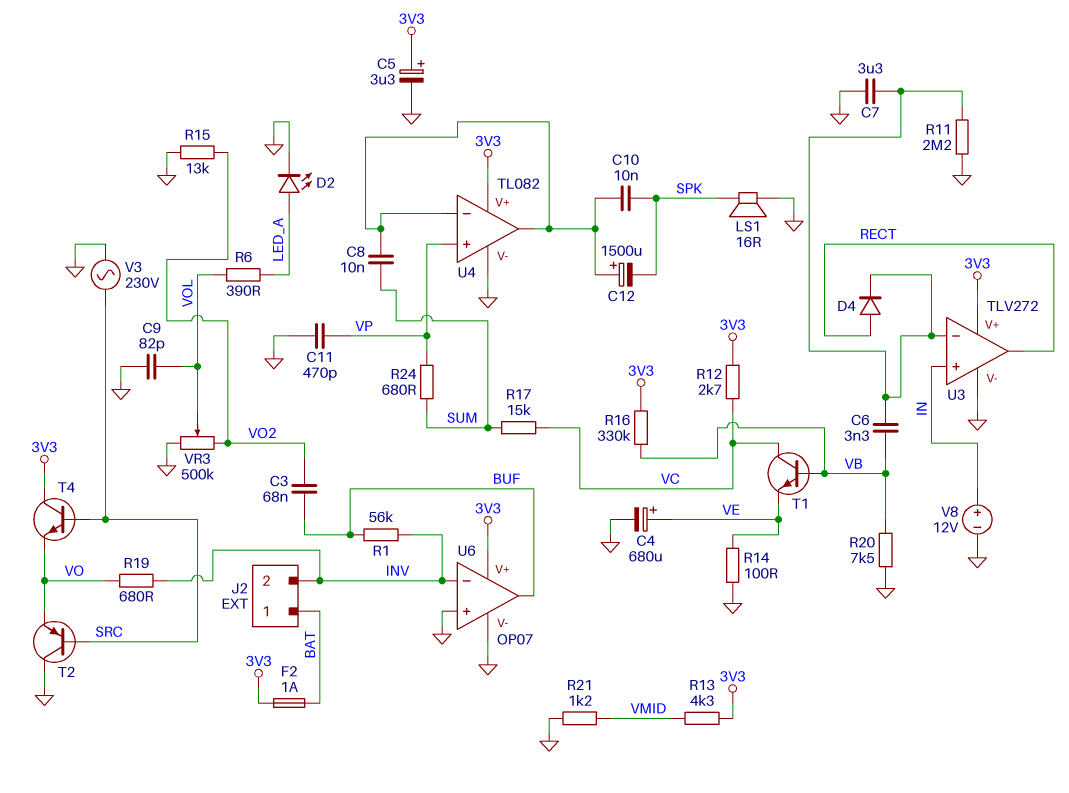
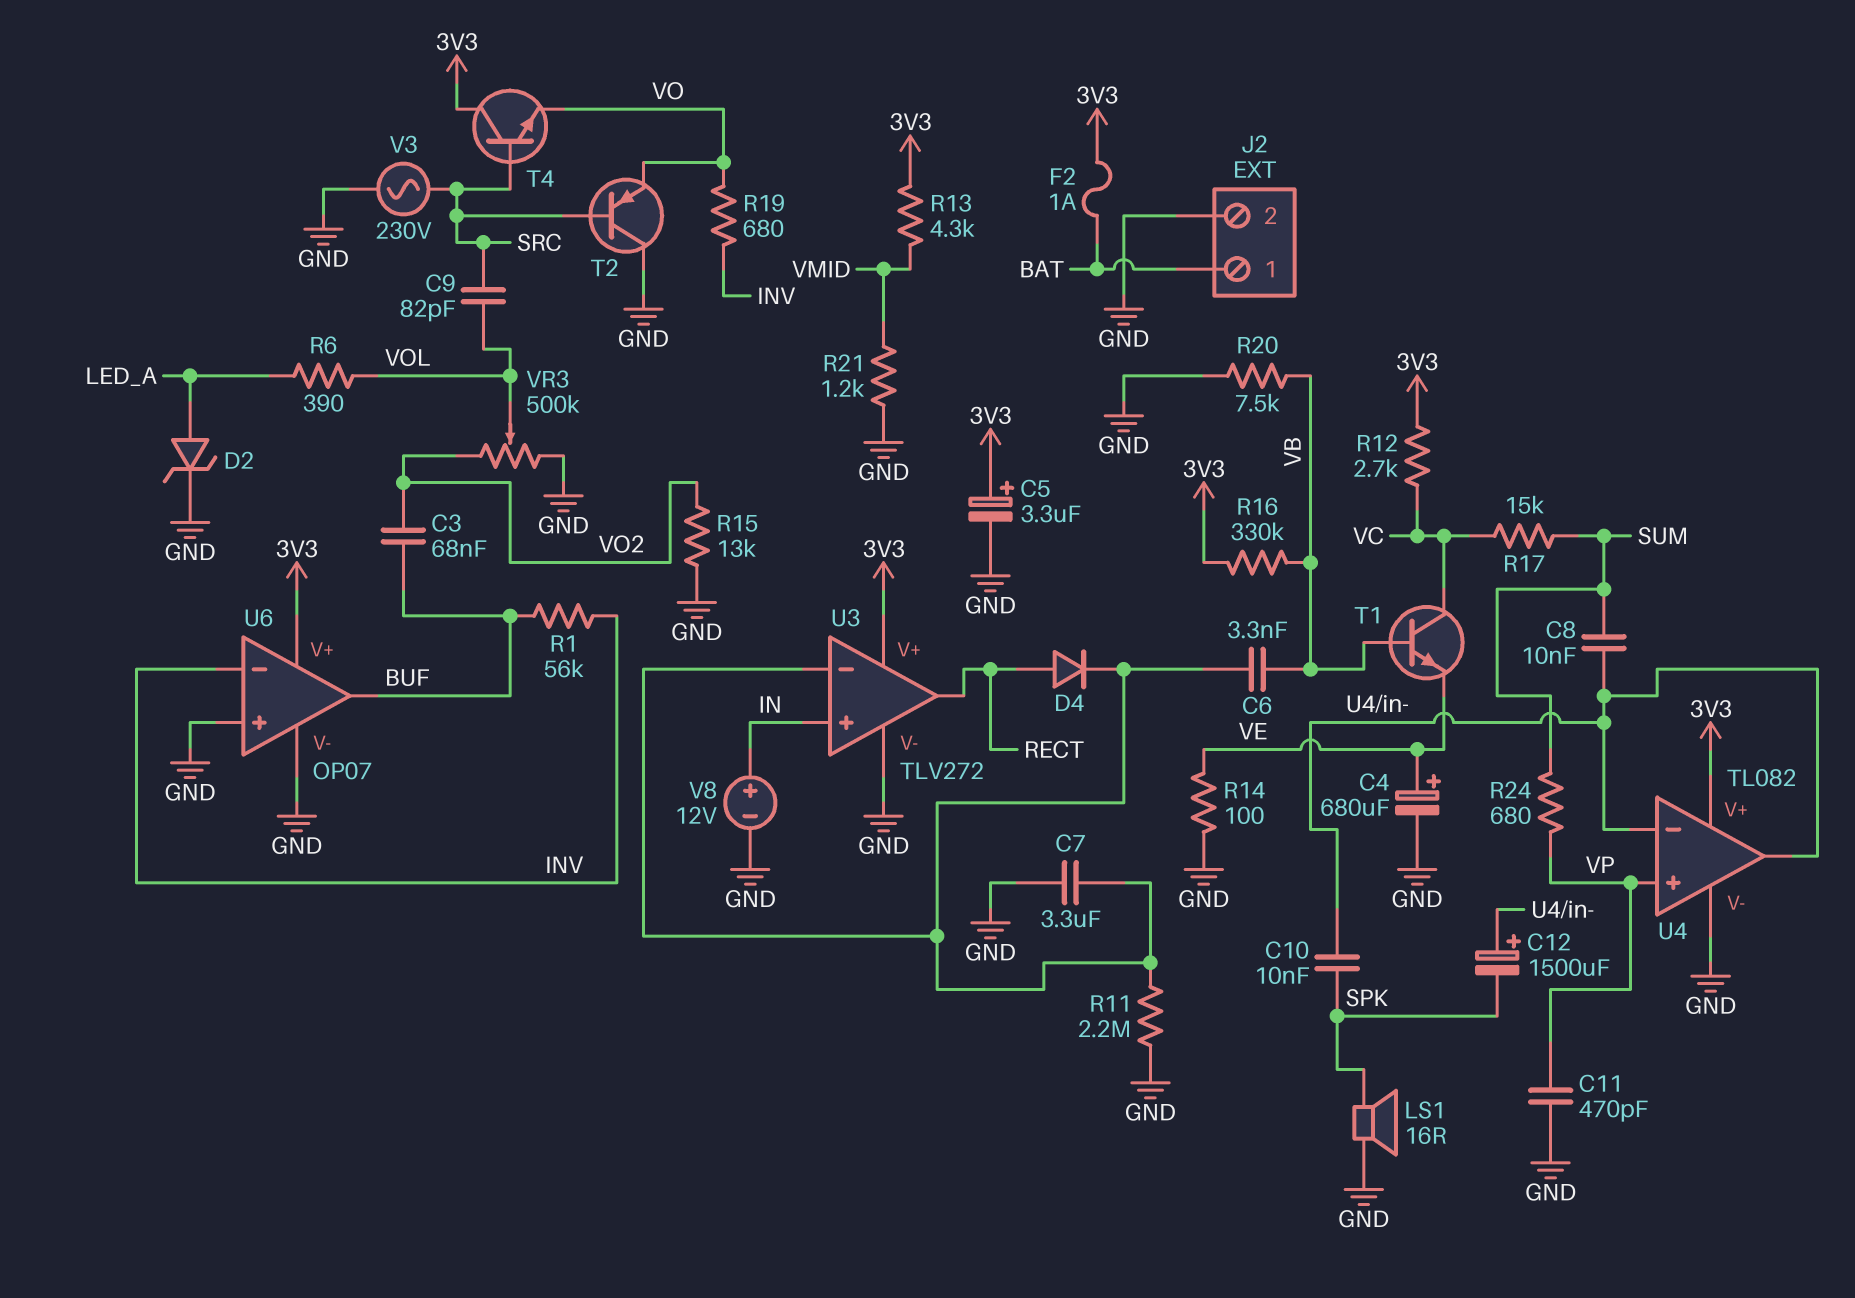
C9: 82pF (GND, VOL) -> 82pF (SRC, VOL)
D2: LED (A LED_A, K GND) -> zener (A LED_A, K GND)
J2 pin 2: INV -> GND

